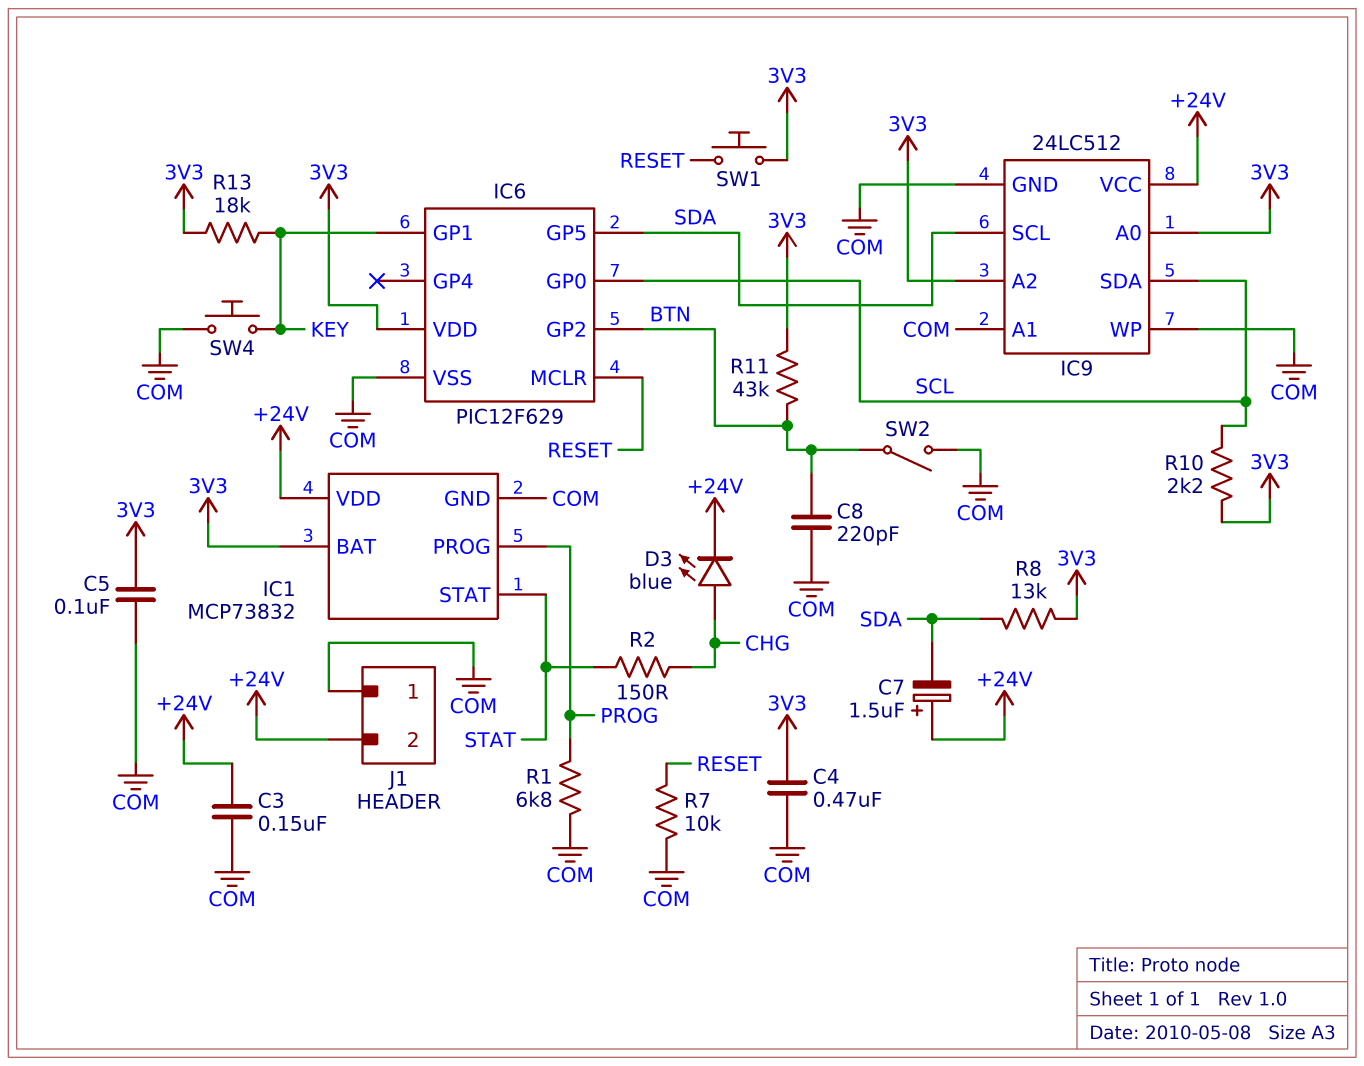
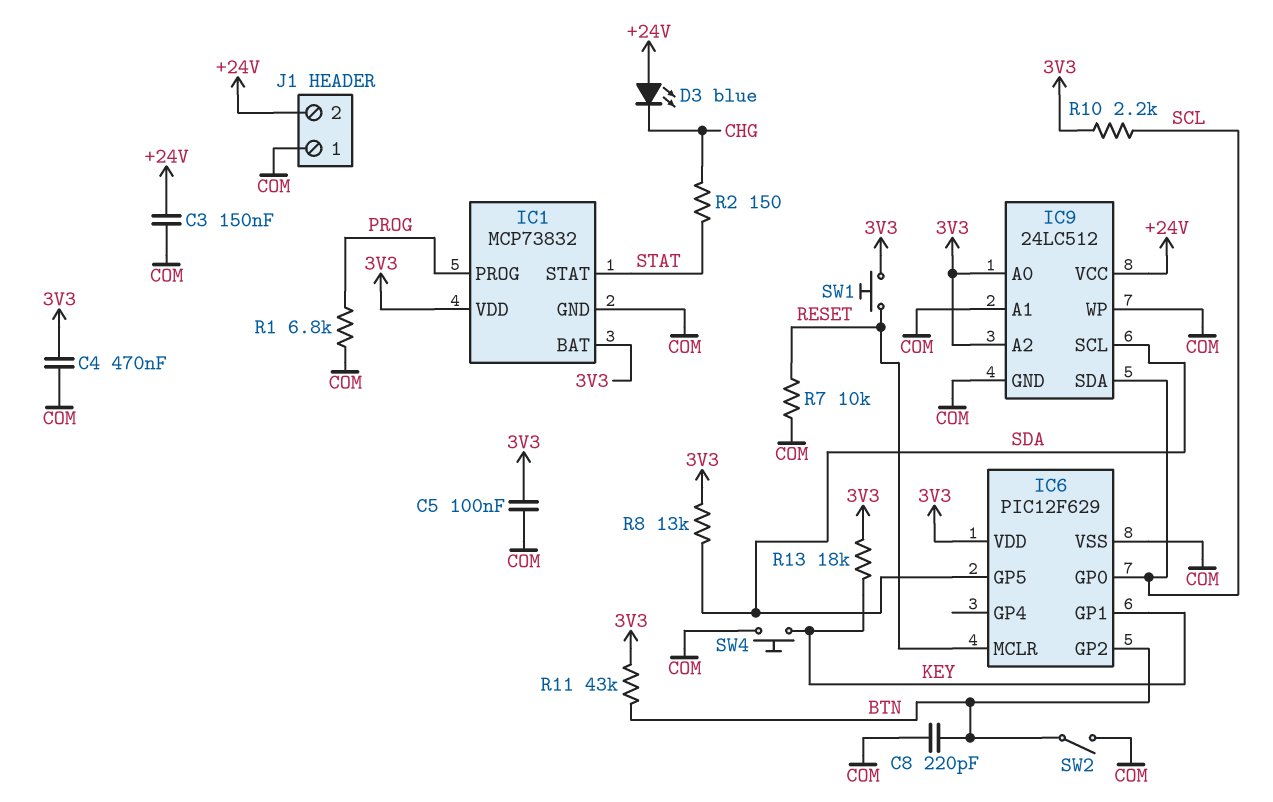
C7: 1.5uF (plus +24V, minus SDA) -> none
D3: LED blue (A CHG, K +24V) -> LED blue (A +24V, K CHG)
IC1 pin VDD: +24V -> 3V3

